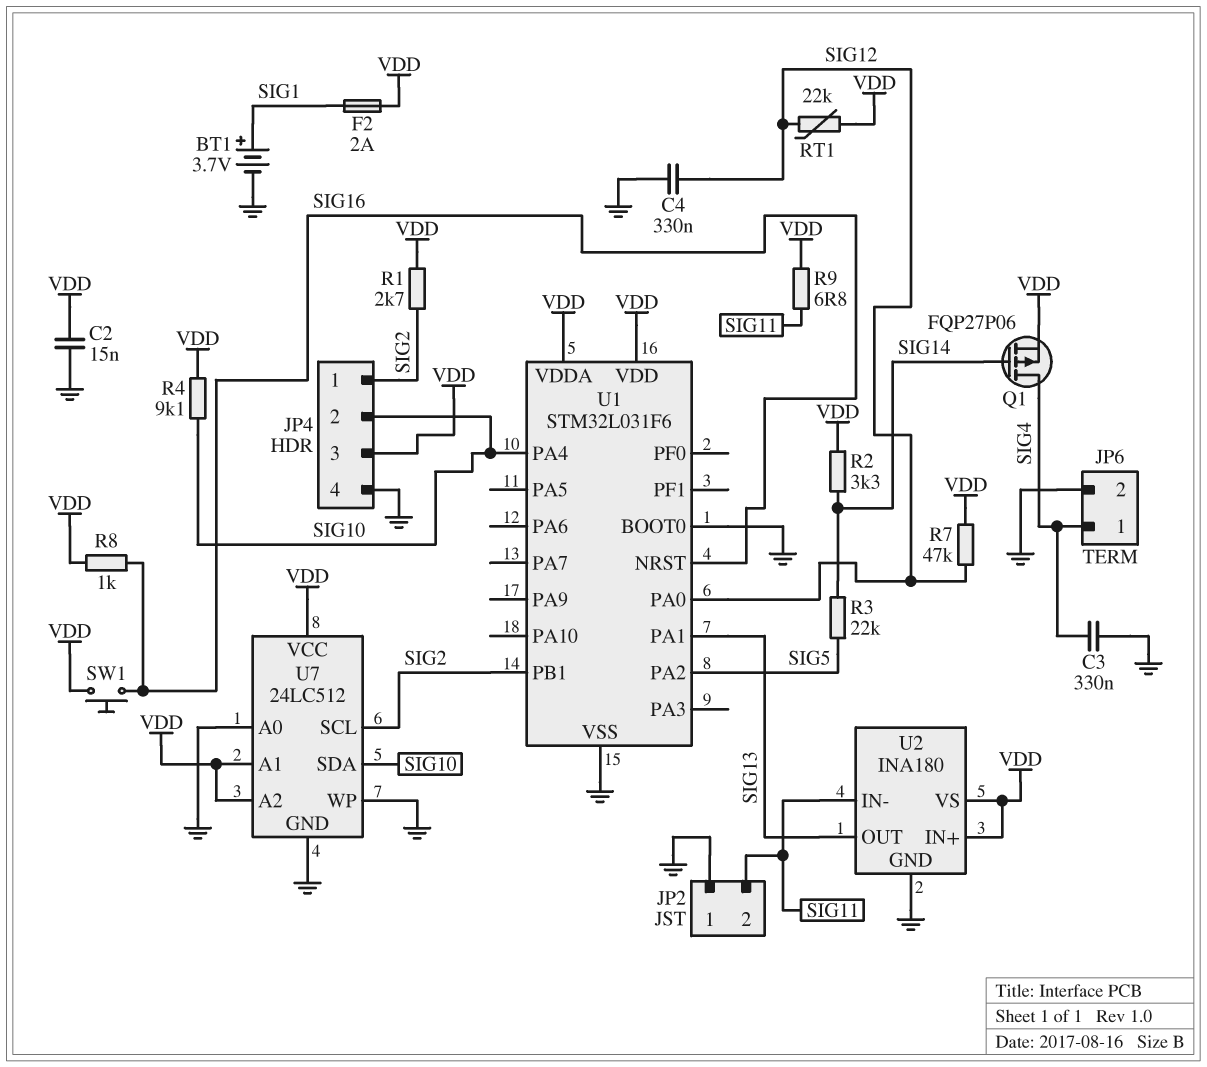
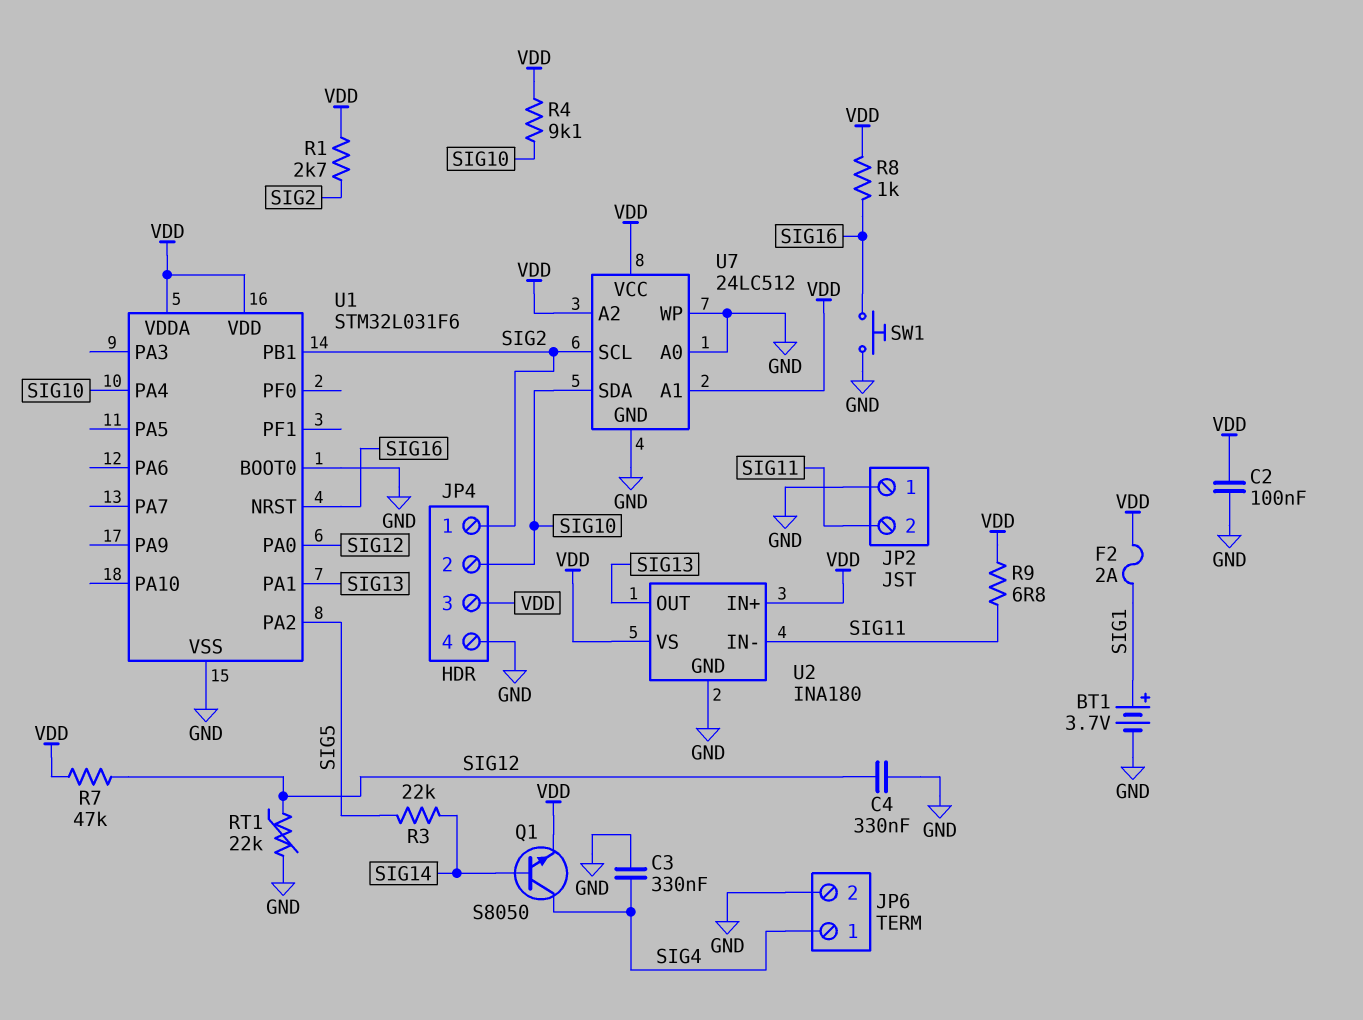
C2: 15nF (GND, VDD) -> 100nF (GND, VDD)
Q1: PMOS FQP27P06 (G SIG14, D SIG4, S VDD) -> NPN S8050 (B SIG14, C SIG4, E VDD)
R2: 3.3k (SIG14, VDD) -> none
RT1: 22k (SIG12, VDD) -> 22k (GND, SIG12)
SW1: button (SIG16, VDD) -> button (GND, SIG16)

